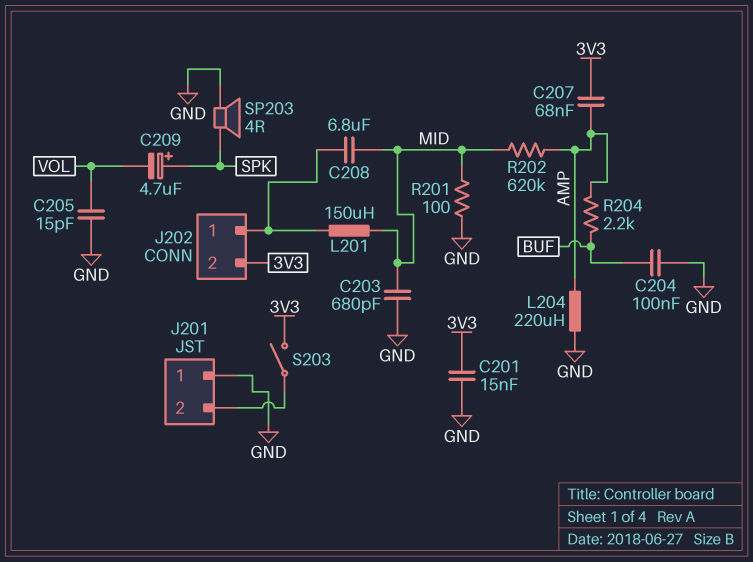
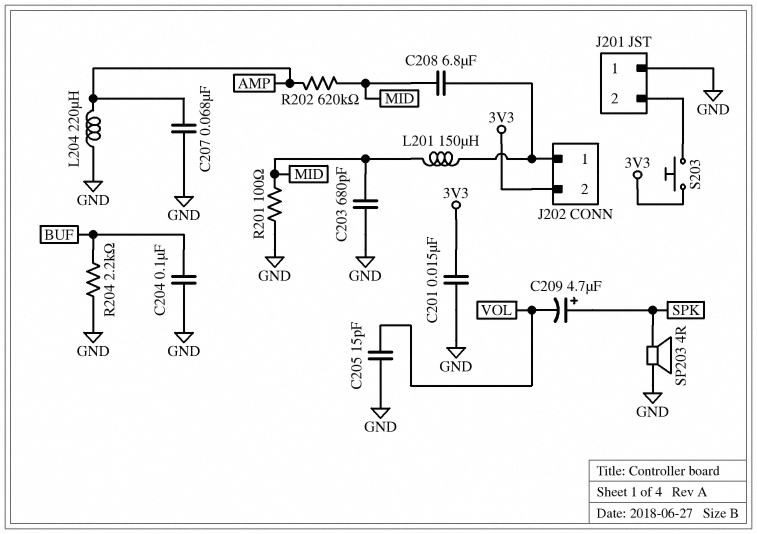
C207: 68nF (3V3, AMP) -> 68nF (AMP, GND)
R204: 2.2k (AMP, BUF) -> 2.2k (BUF, GND)
S203: switch (3V3, J201/2) -> button (3V3, J201/2)

